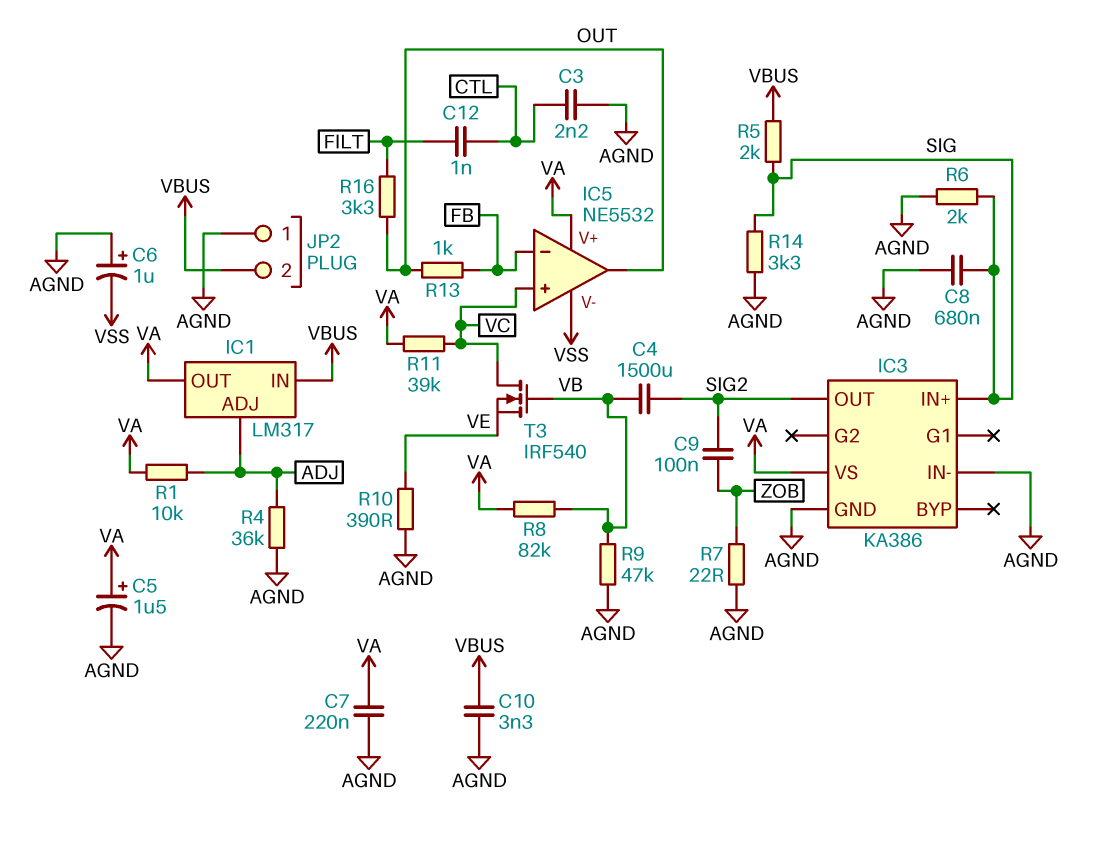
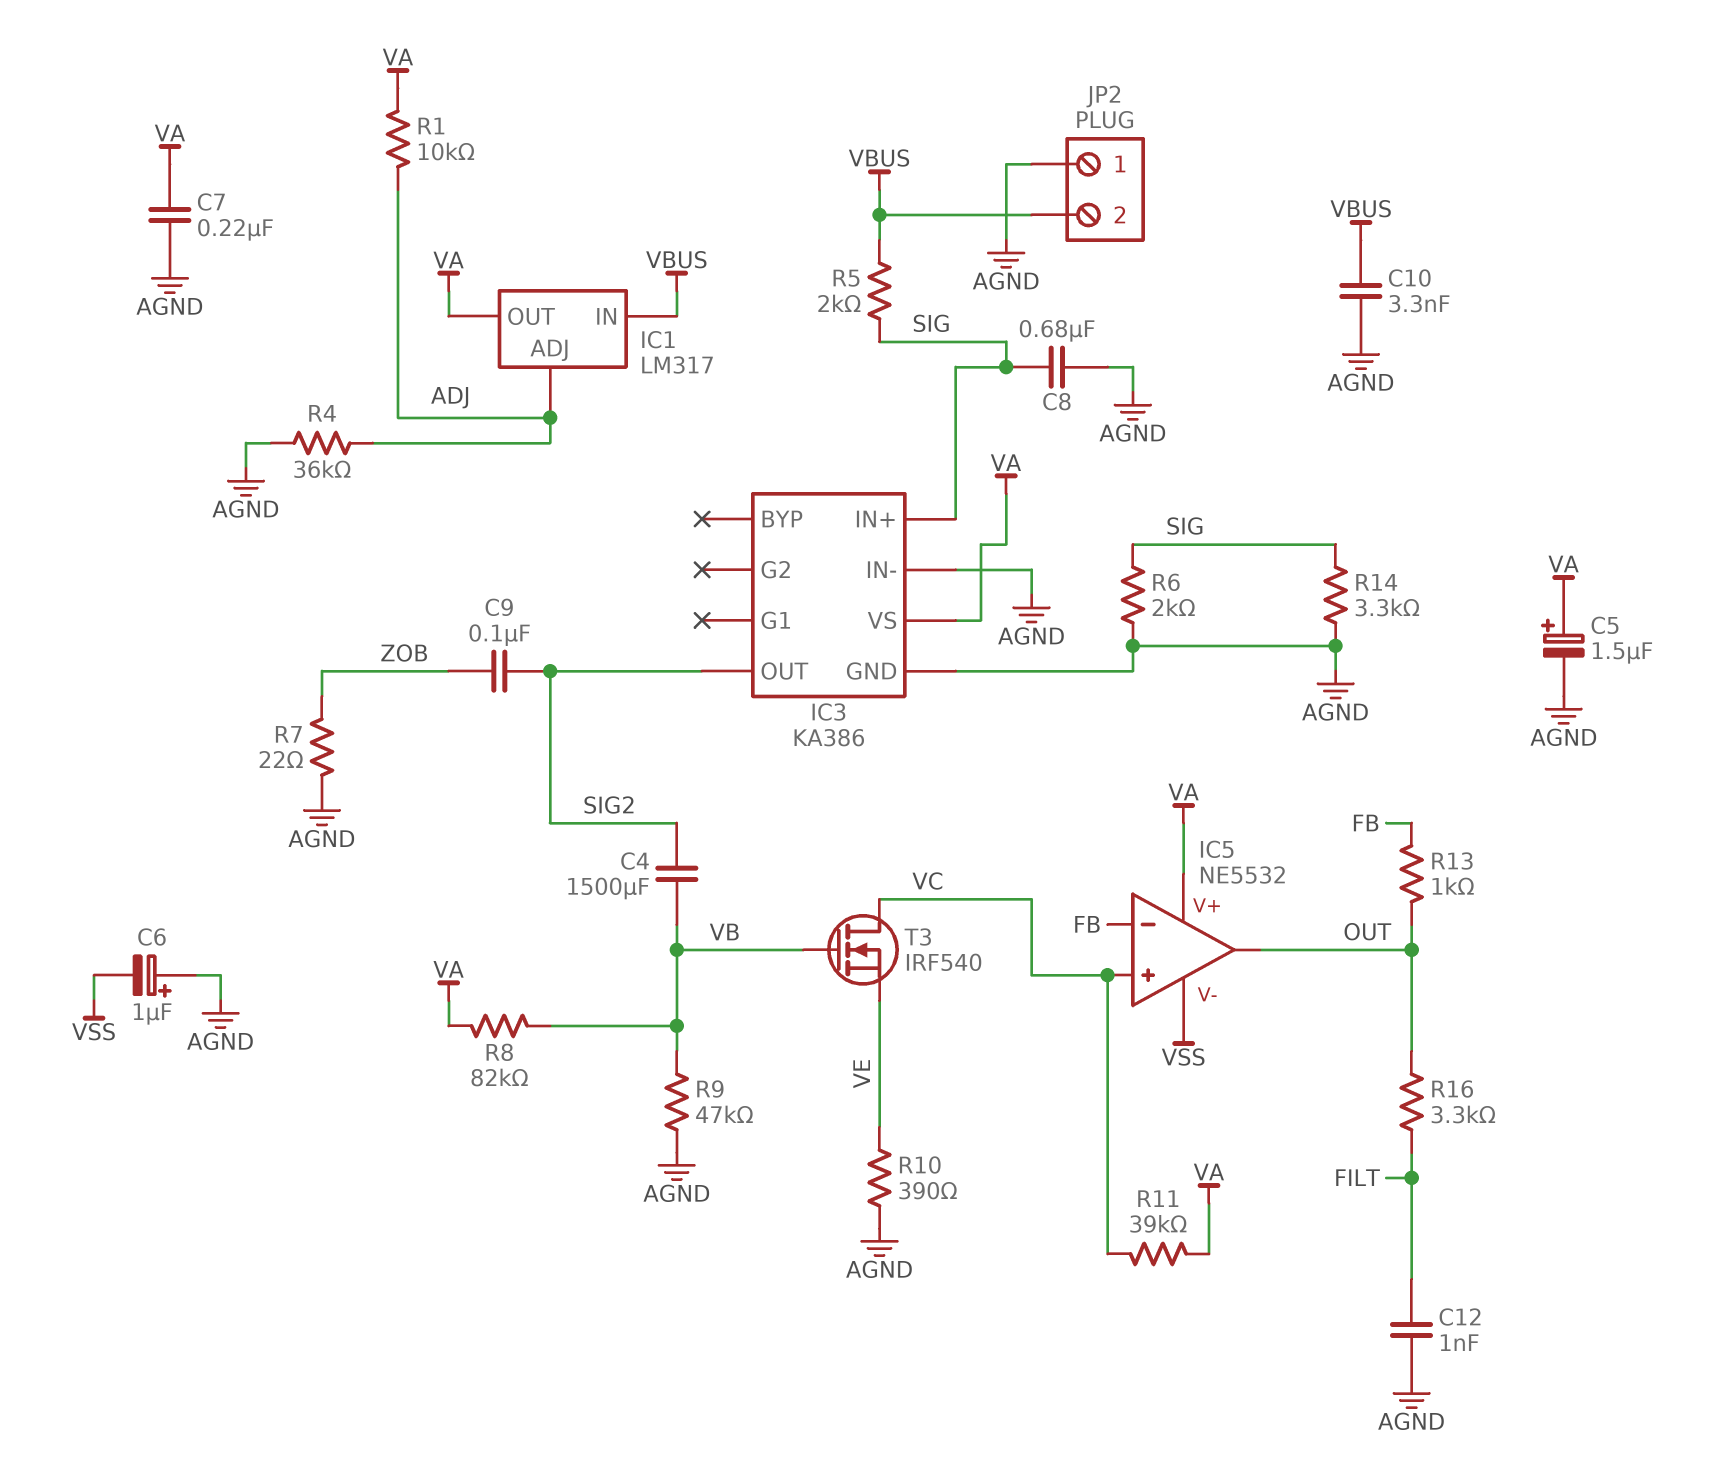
C3: 2.2nF (AGND, CTL) -> none
C12: 1nF (CTL, FILT) -> 1nF (AGND, FILT)

